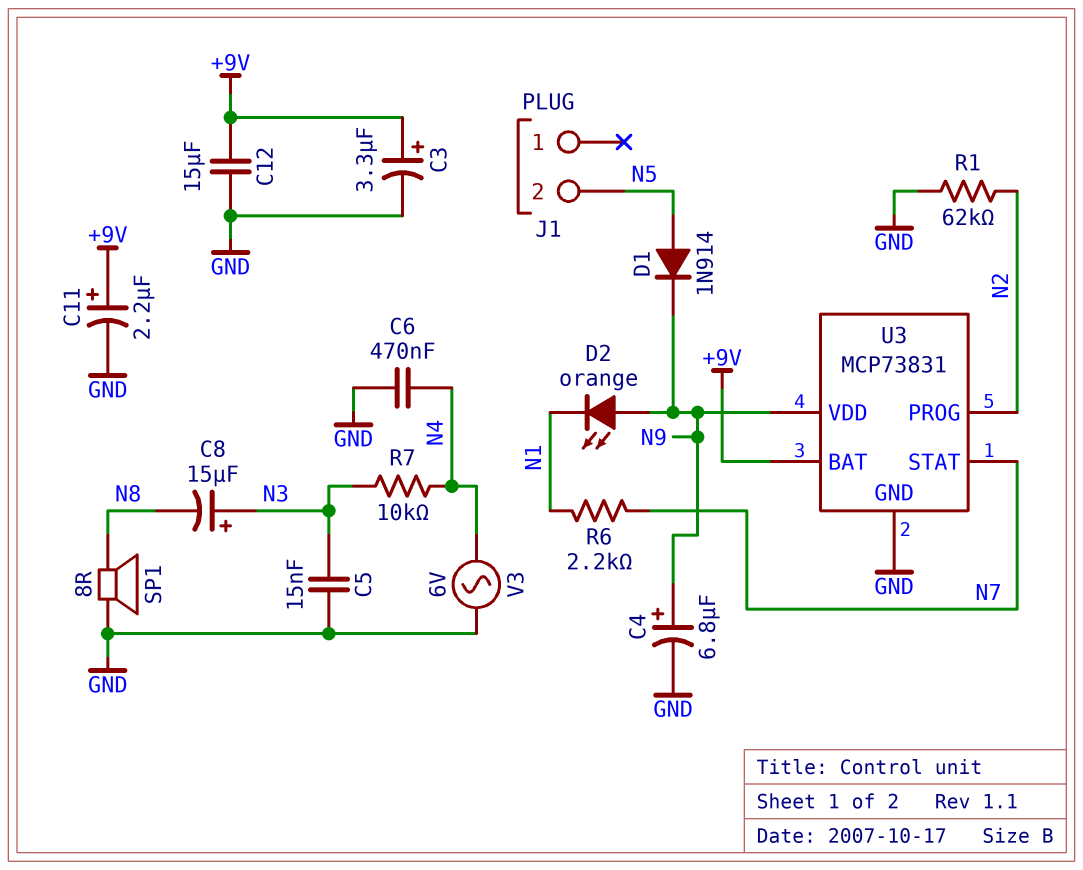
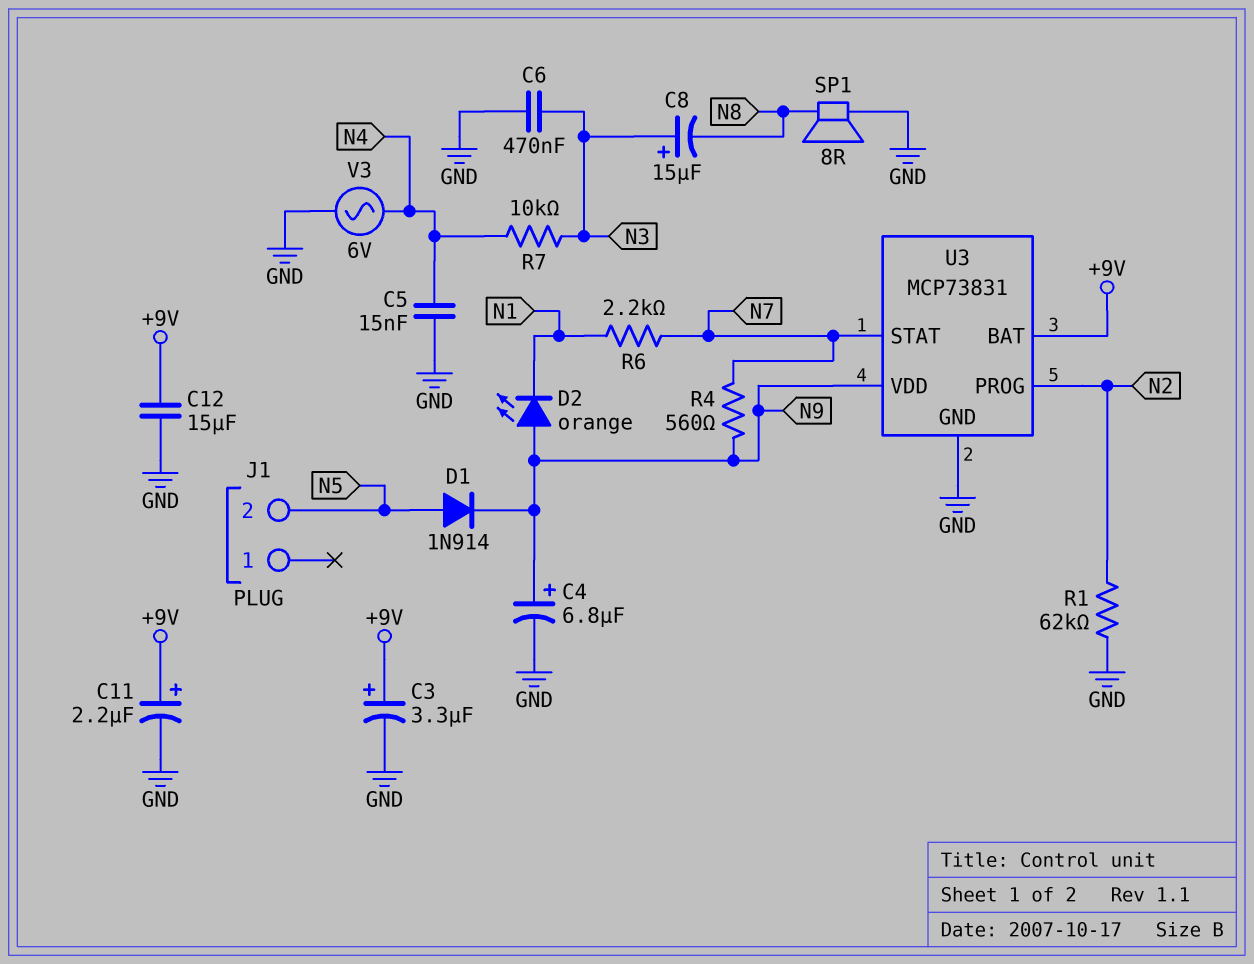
C5: 15nF (GND, N3) -> 15nF (GND, N4)
C6: 470nF (GND, N4) -> 470nF (GND, N3)
R4: none -> 560 (N7, N9)

